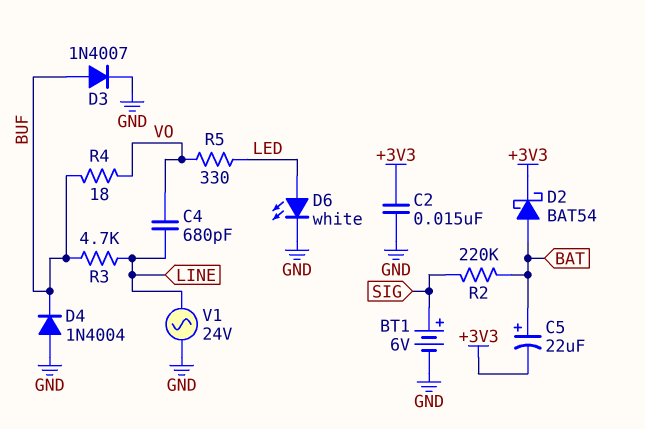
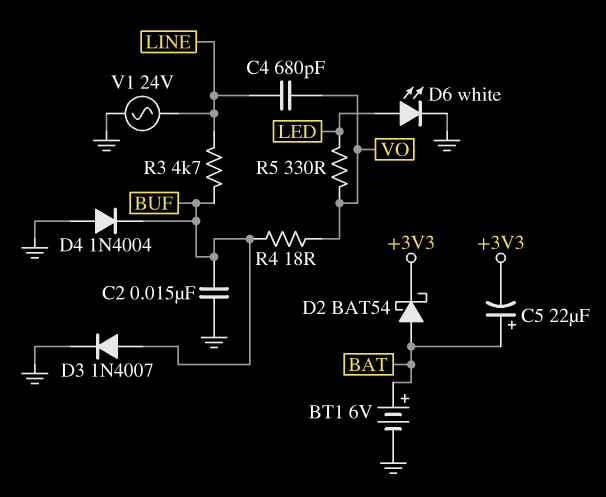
BT1: 6V (plus SIG, minus GND) -> 6V (plus BAT, minus GND)
C2: 15nF (+3V3, GND) -> 15nF (BUF, GND)
R2: 220k (BAT, SIG) -> none

